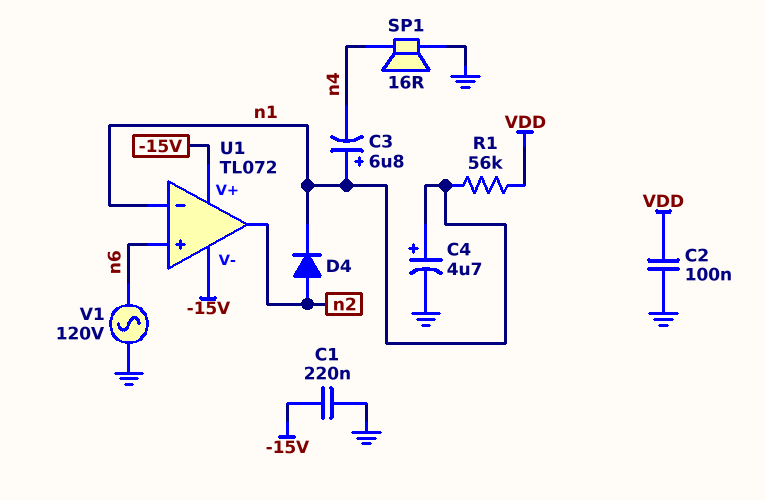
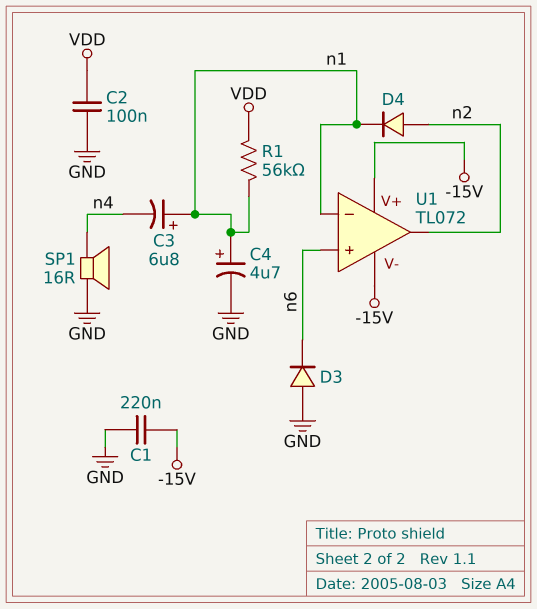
D3: none -> diode (A GND, K n6)
V1: AC 120V (GND, n6) -> none

